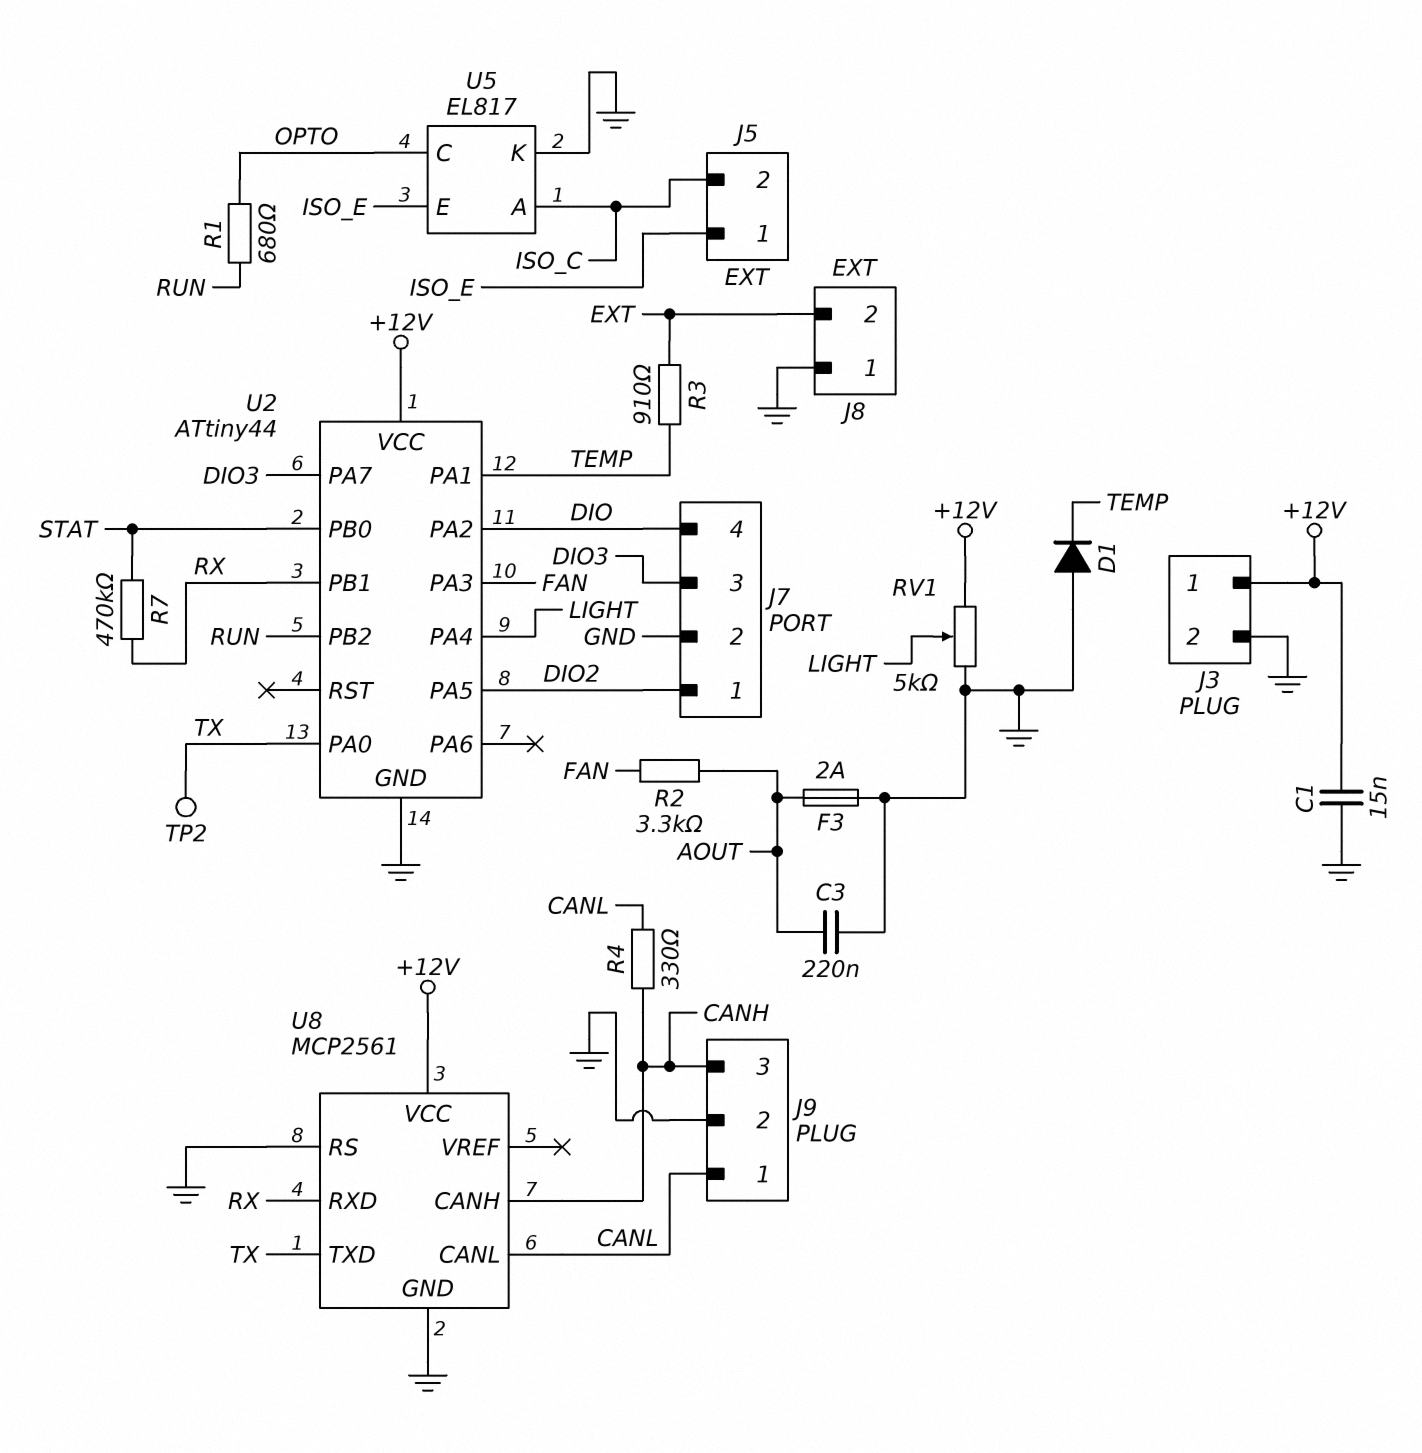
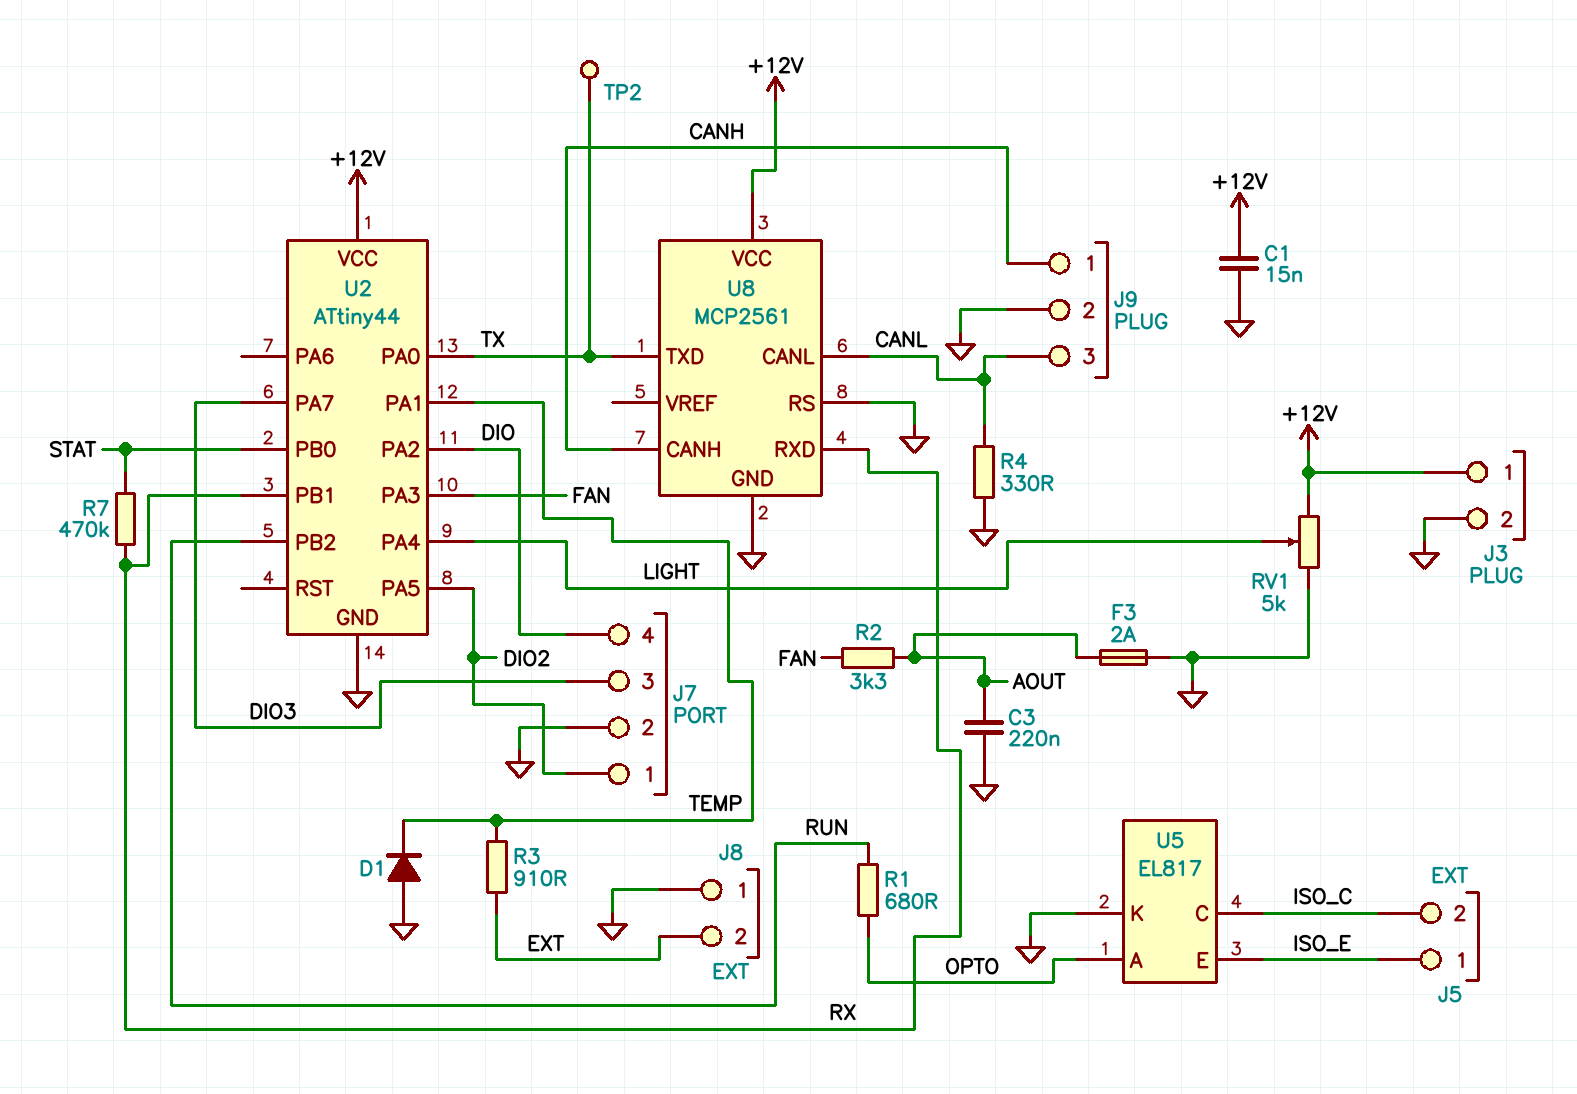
J9 pin 1: CANL -> CANH
J9 pin 3: CANH -> CANL
R4: 330 (CANH, CANL) -> 330 (CANL, GND)
U5 pin A: ISO_C -> OPTO
U5 pin C: OPTO -> ISO_C

